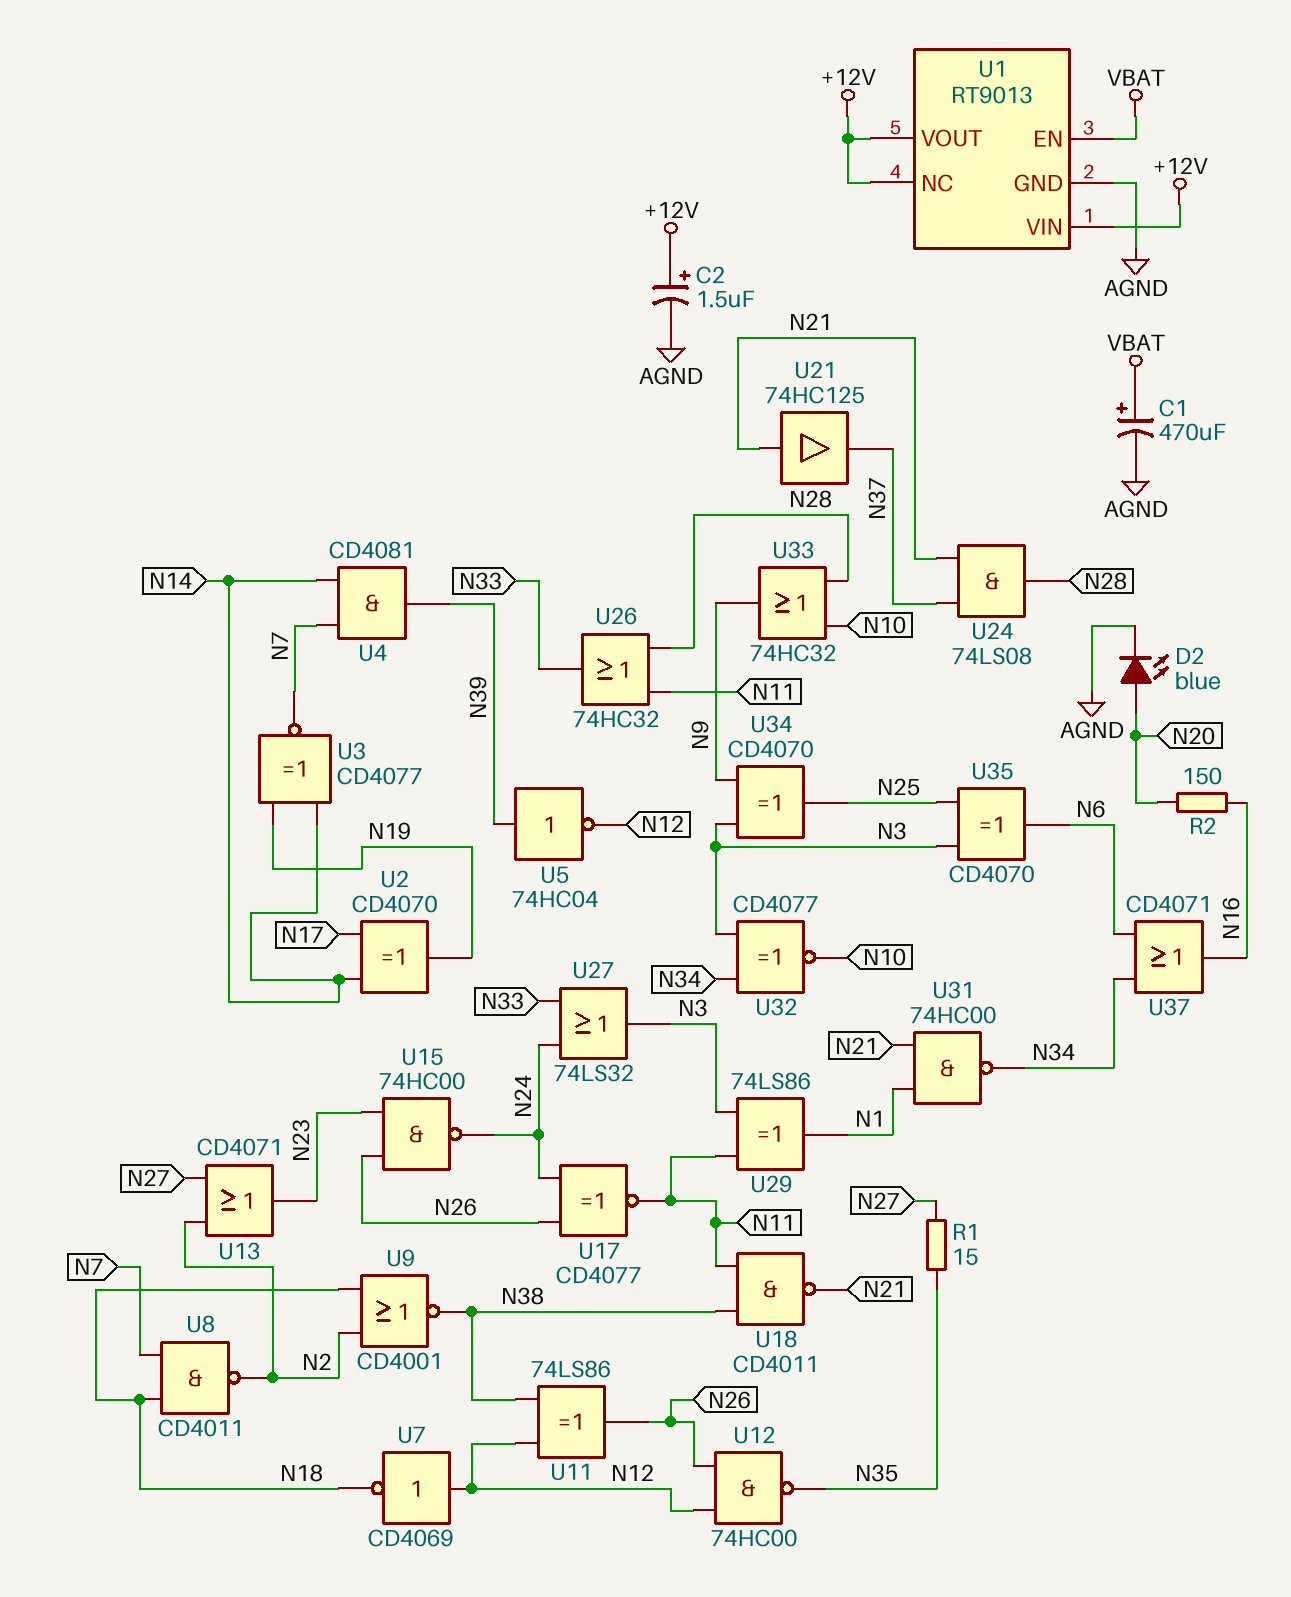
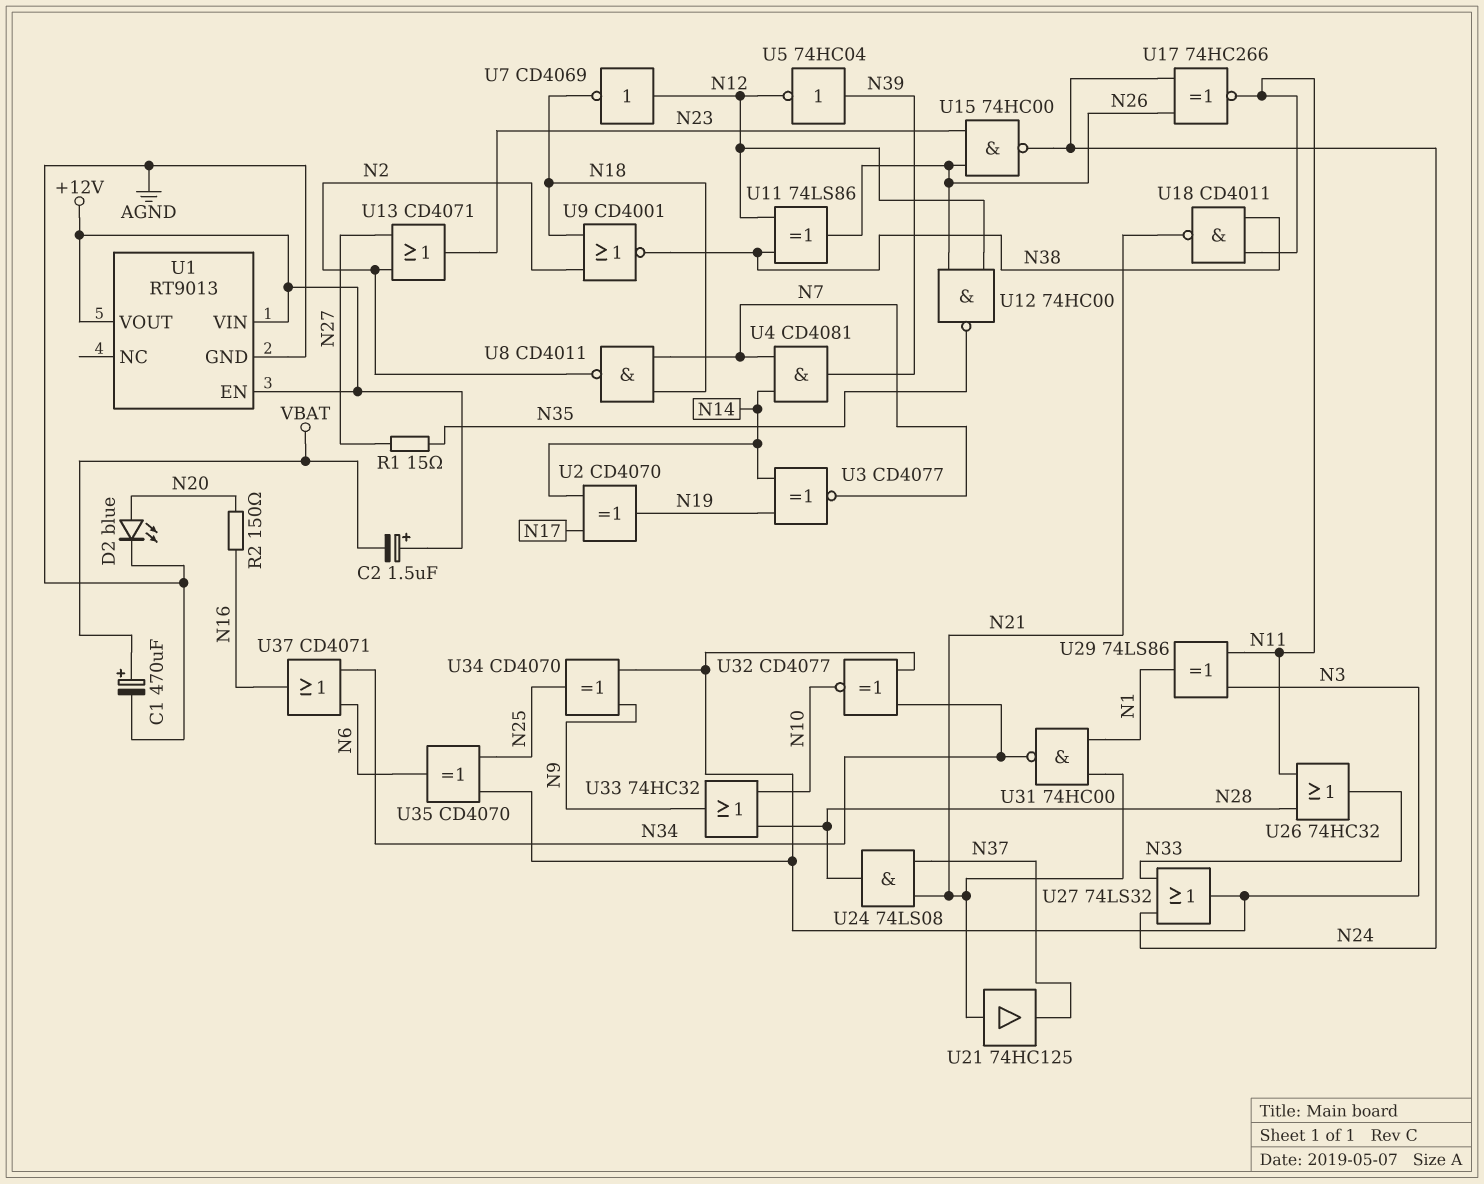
C2: 1.5uF (plus +12V, minus AGND) -> 1.5uF (plus +12V, minus VBAT)
U1 pin EN: VBAT -> +12V
U1 pin NC: +12V -> none
U17: XNOR CD4077 (in N24, in N26, out N11) -> XNOR 74HC266 (in N24, in N26, out N11)

